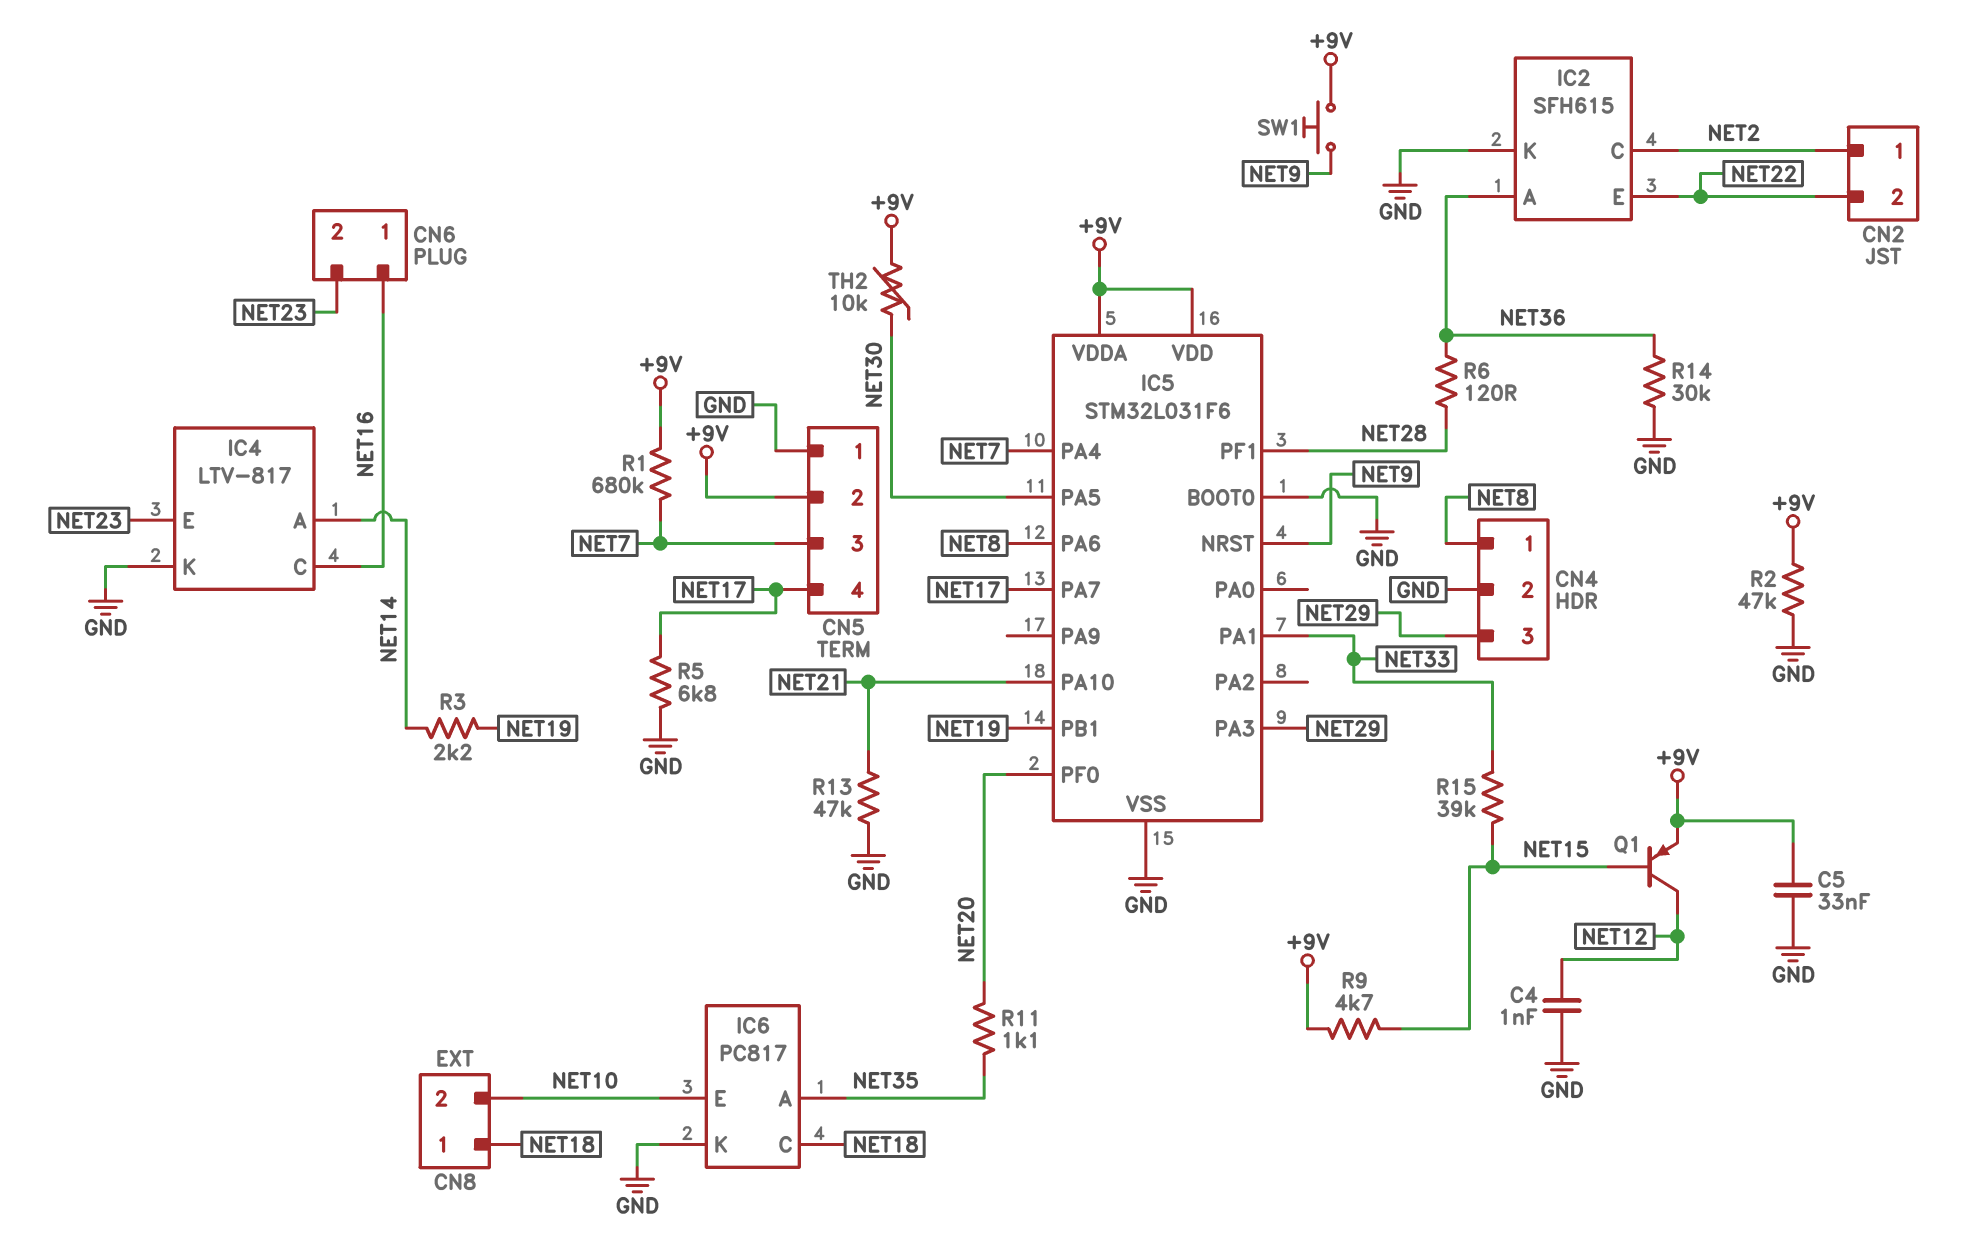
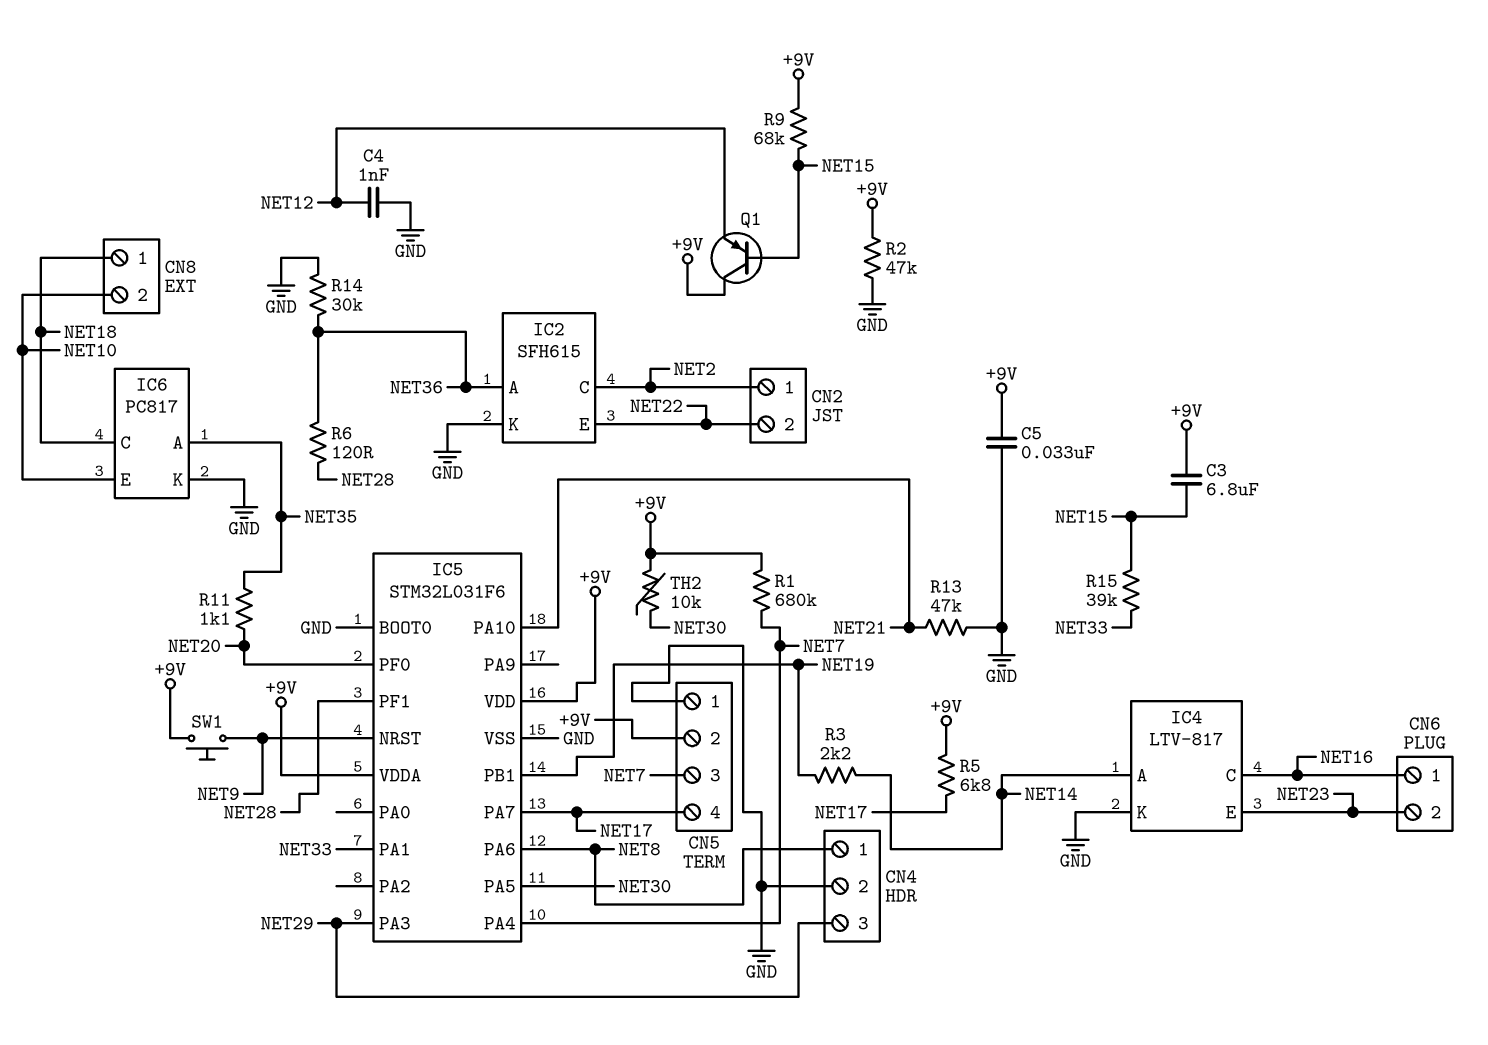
C3: none -> 6.8uF (+9V, NET15)
Q1: PNP (B NET15, C NET12, E +9V) -> PNP (B NET15, C +9V, E NET12)
R5: 6.8k (GND, NET17) -> 6.8k (+9V, NET17)
R9: 4.7k (+9V, NET15) -> 68k (+9V, NET15)

